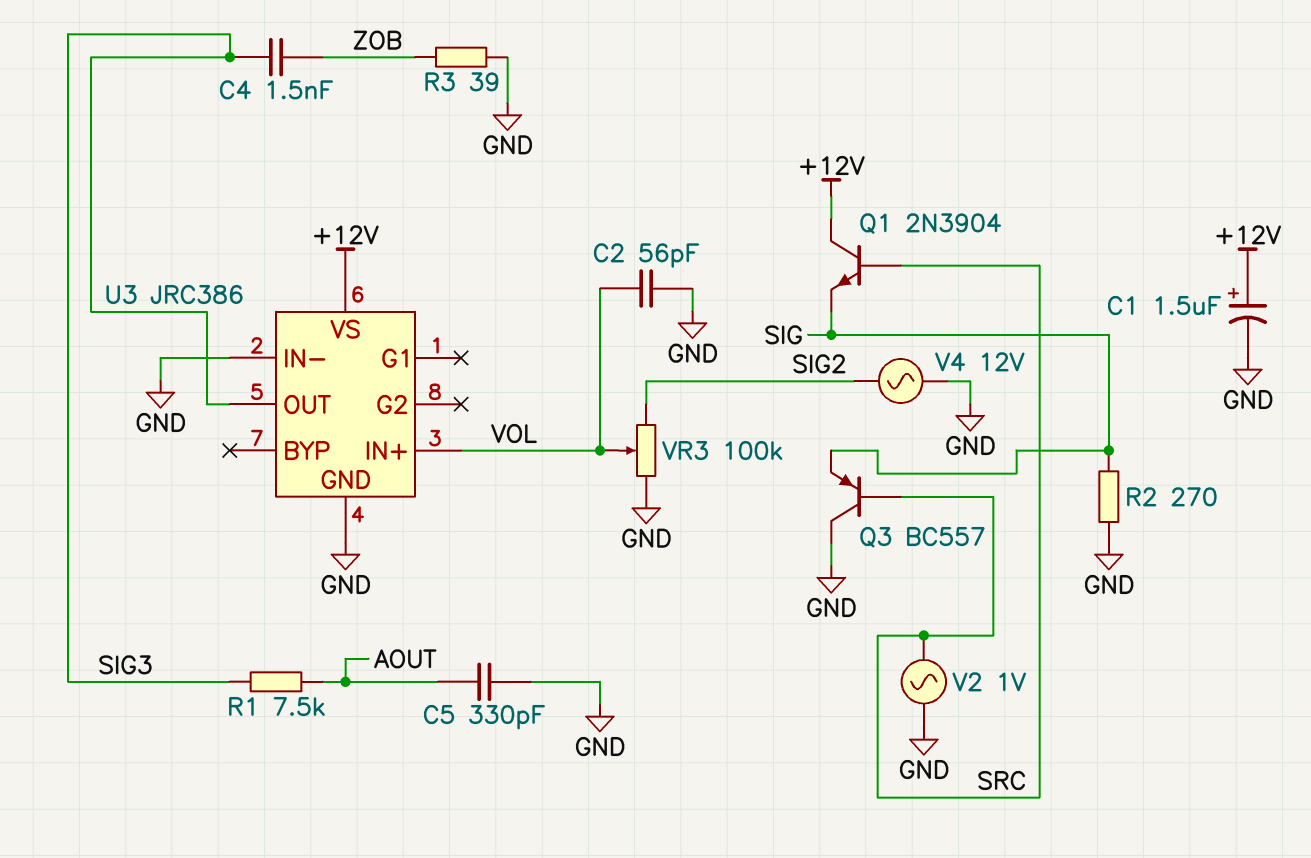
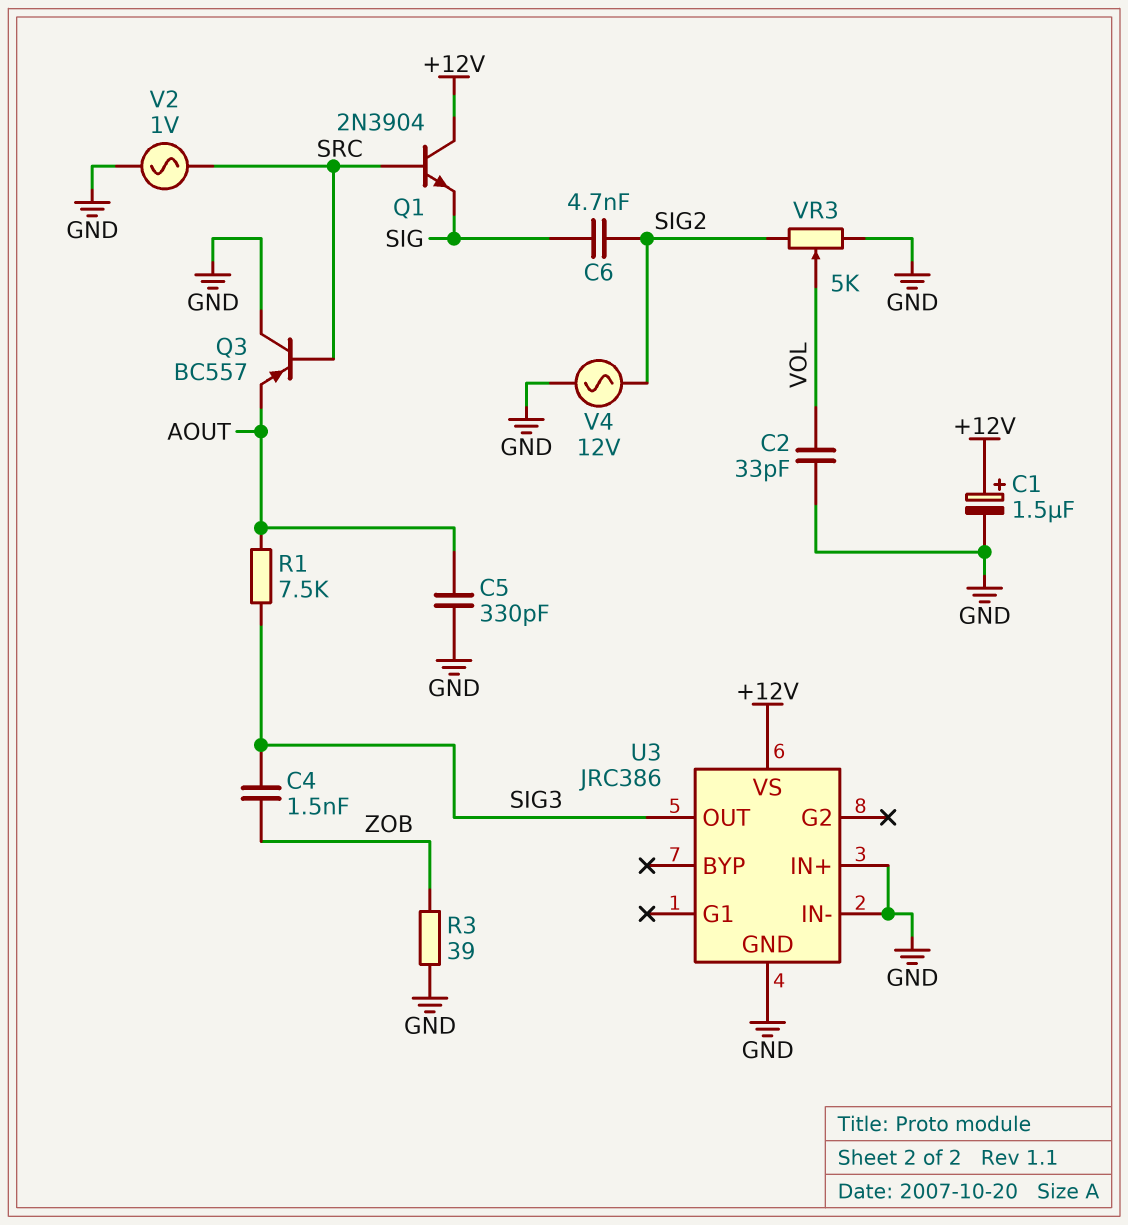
C2: 56pF (GND, VOL) -> 33pF (GND, VOL)
C6: none -> 4.7nF (SIG, SIG2)
Q3: PNP BC557 (B SRC, C GND, E SIG) -> PNP BC557 (B SRC, C GND, E AOUT)
R2: 270 (GND, SIG) -> none
U3 pin IN+: VOL -> GND
VR3: 100k (GND, SIG2, wiper VOL) -> 5k (GND, SIG2, wiper VOL)

